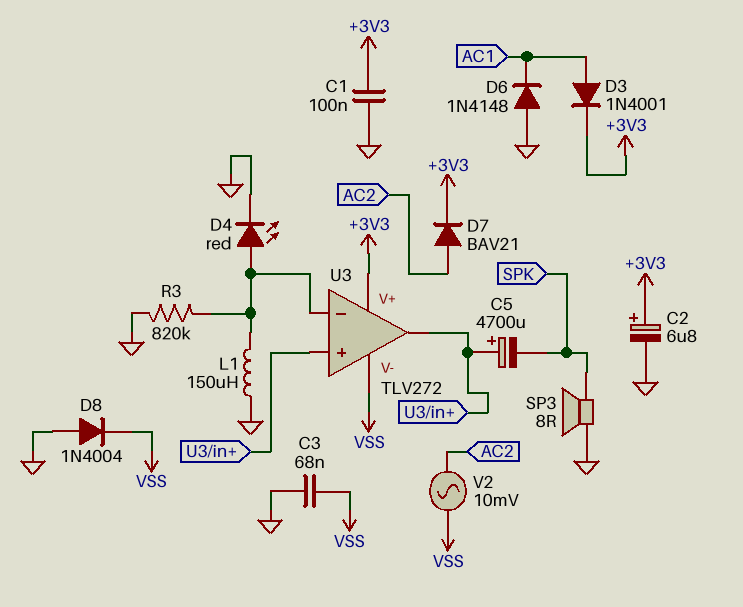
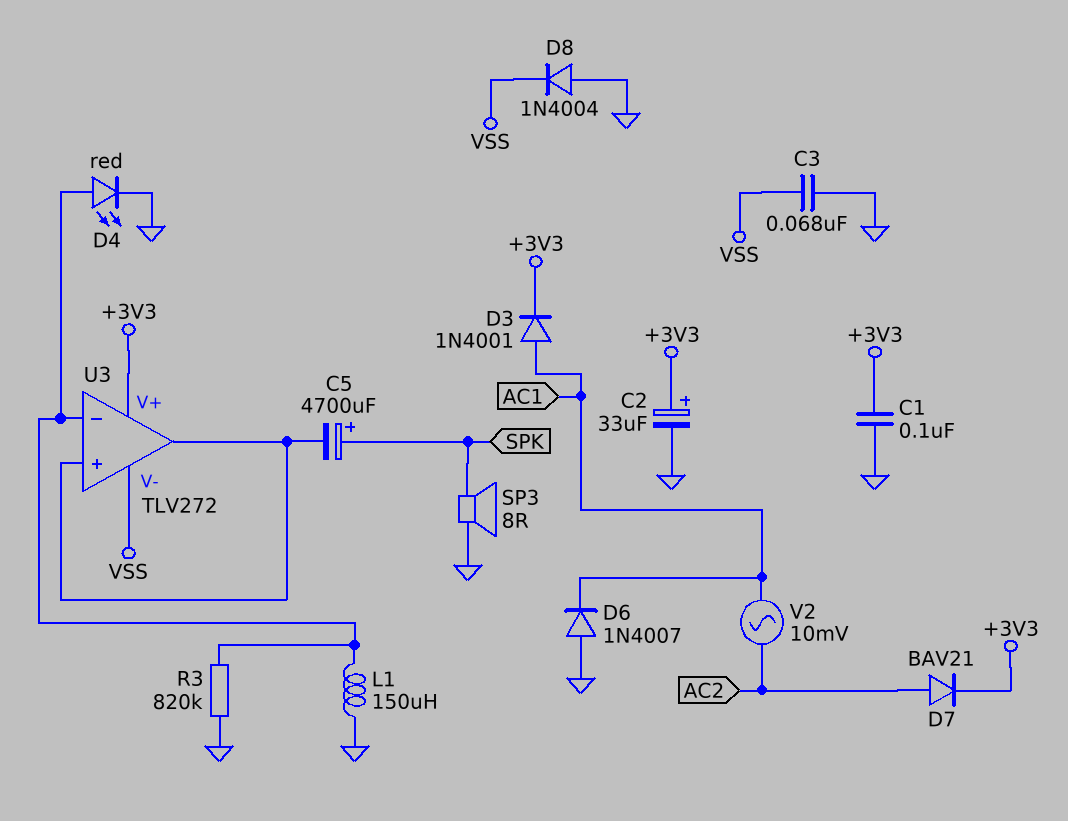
C2: 6.8uF (plus +3V3, minus GND) -> 33uF (plus +3V3, minus GND)
C5: 4700uF (plus U3/in+, minus SPK) -> 4700uF (plus SPK, minus U3/in+)
D6: diode 1N4148 (A GND, K AC1) -> diode 1N4007 (A GND, K AC1)
V2: AC 10mV (AC2, VSS) -> AC 10mV (AC1, AC2)

